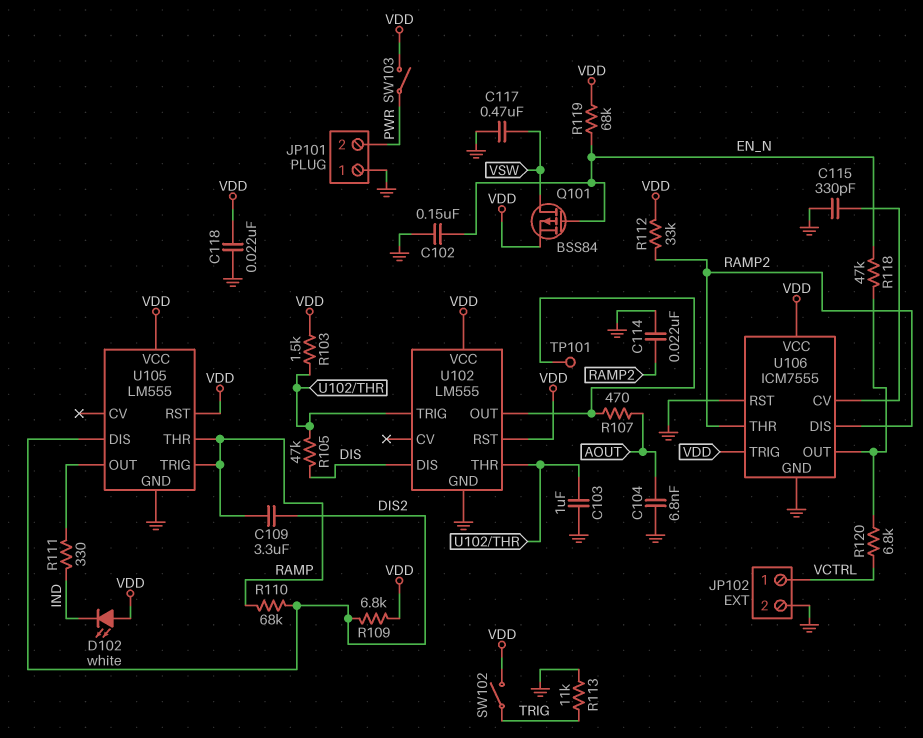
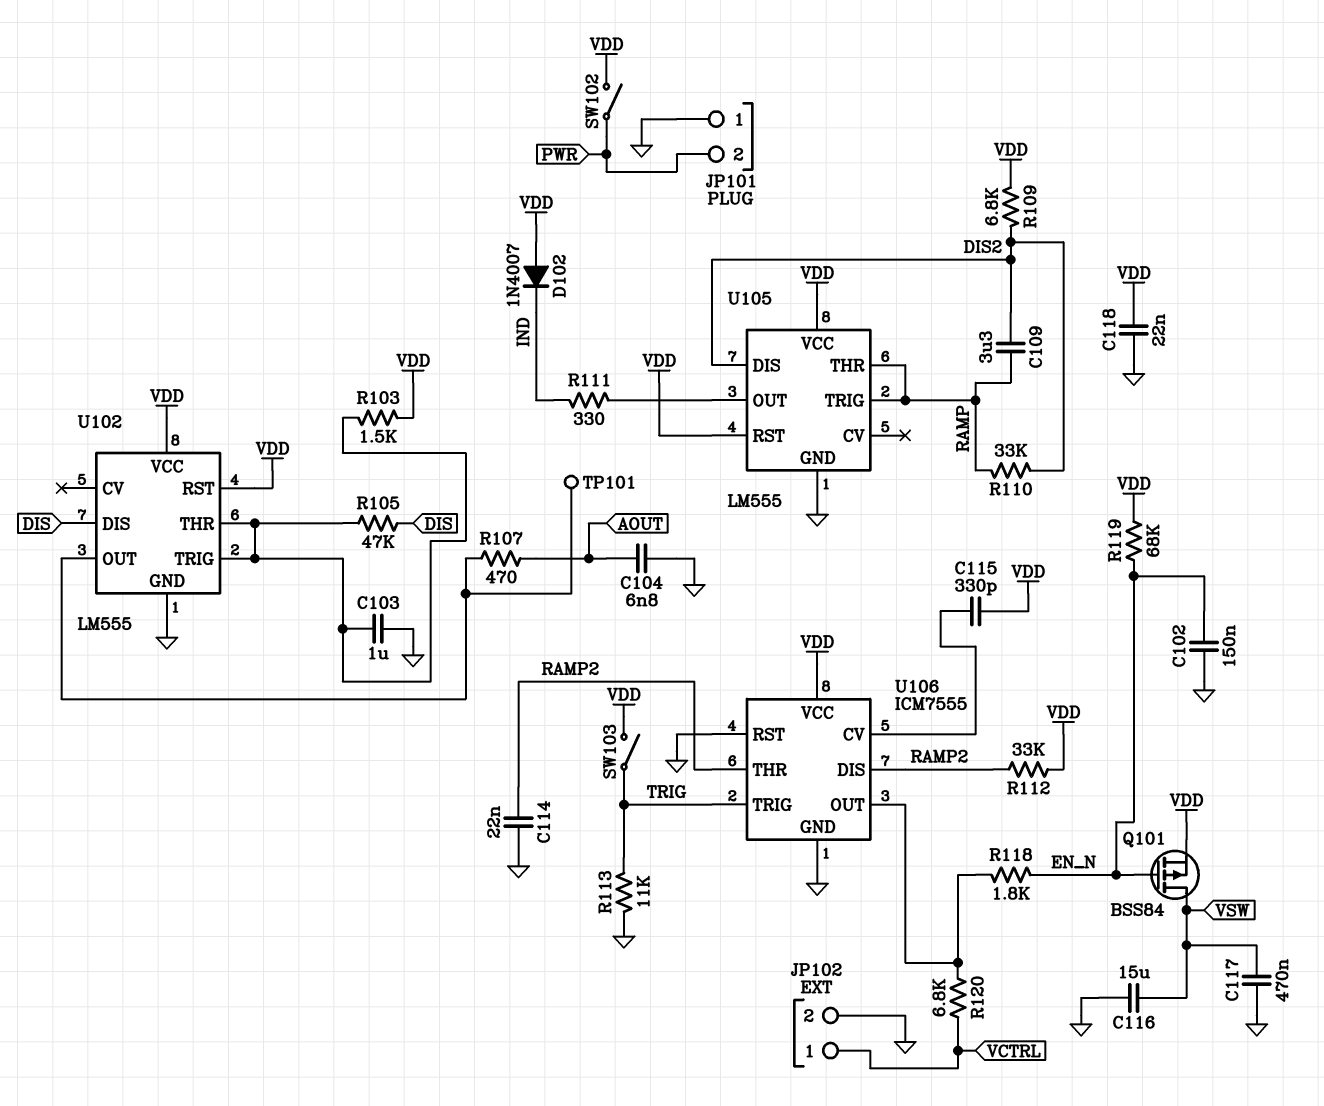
C115: 330pF (GND, U106/CV) -> 330pF (U106/CV, VDD)
C116: none -> 15uF (GND, VSW)
D102: LED white (A VDD, K IND) -> diode 1N4007 (A VDD, K IND)
R110: 68k (DIS2, RAMP) -> 33k (DIS2, RAMP)
R118: 47k (EN_N, U106/OUT) -> 1.8k (EN_N, U106/OUT)
SW102: switch (TRIG, VDD) -> switch (PWR, VDD)
SW103: switch (PWR, VDD) -> switch (TRIG, VDD)
U106 pin TRIG: VDD -> TRIG

